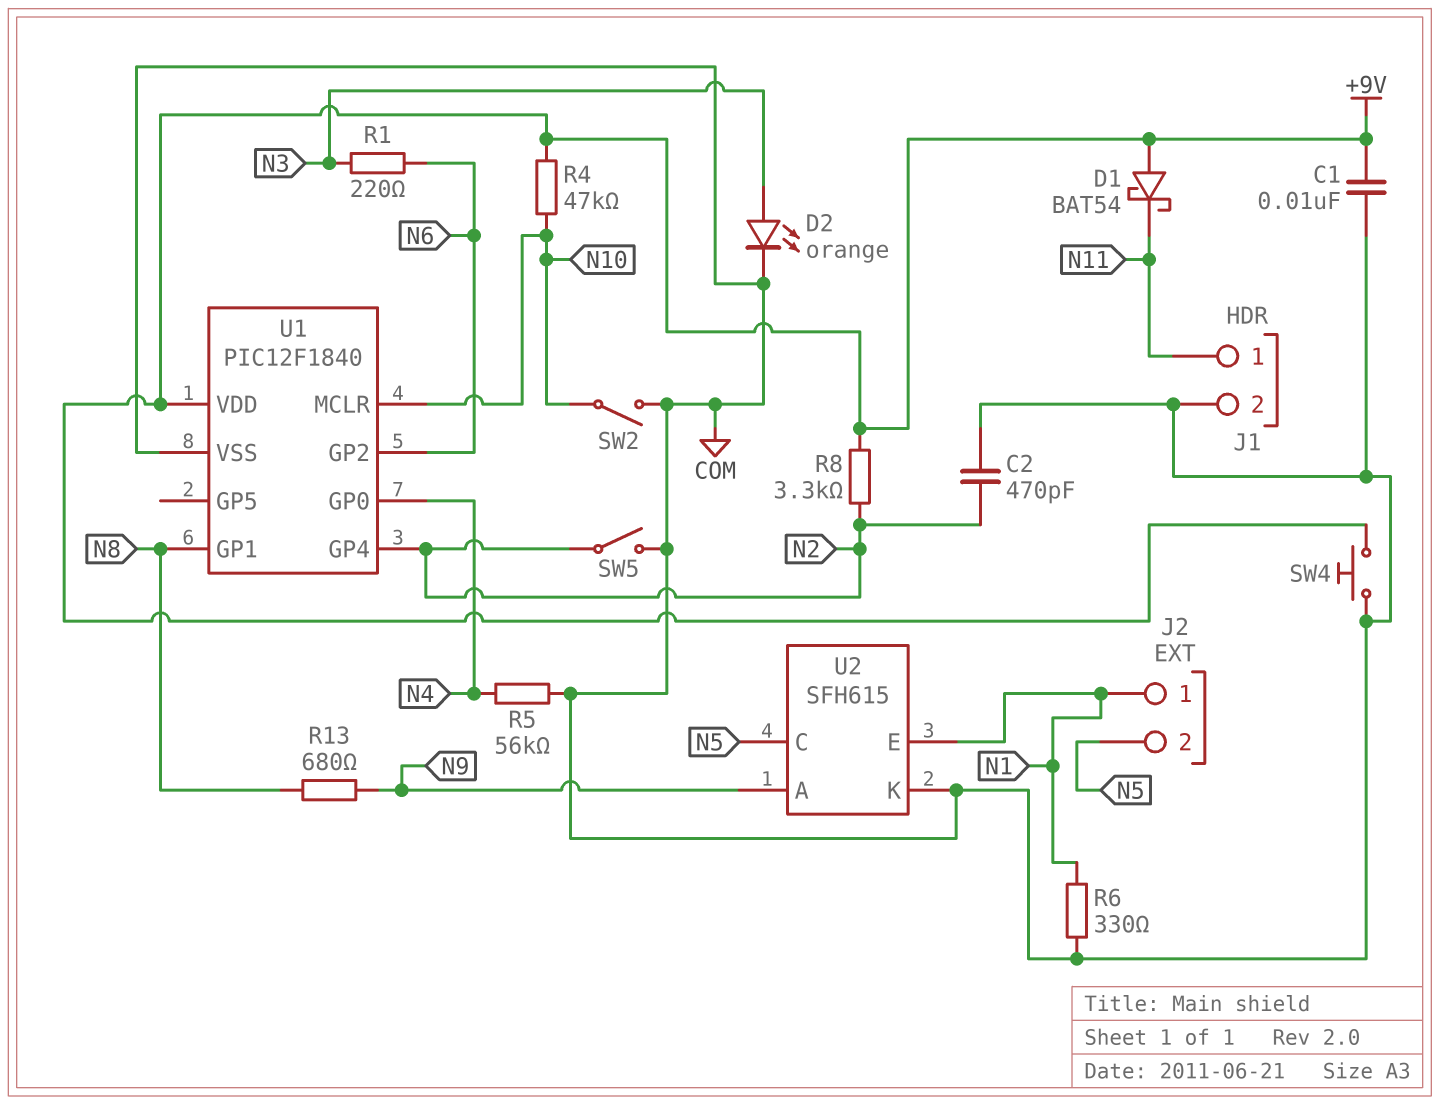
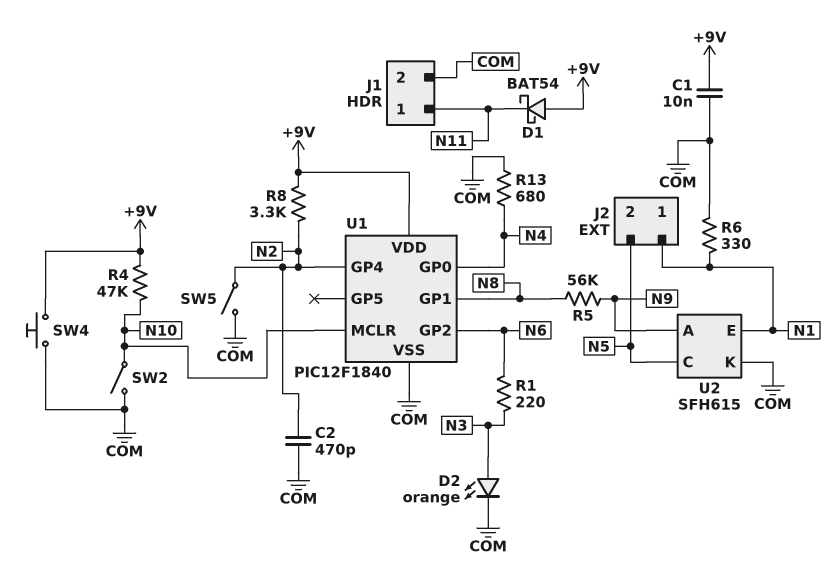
R5: 56k (COM, N4) -> 56k (N8, N9)
R13: 680 (N8, N9) -> 680 (COM, N4)

